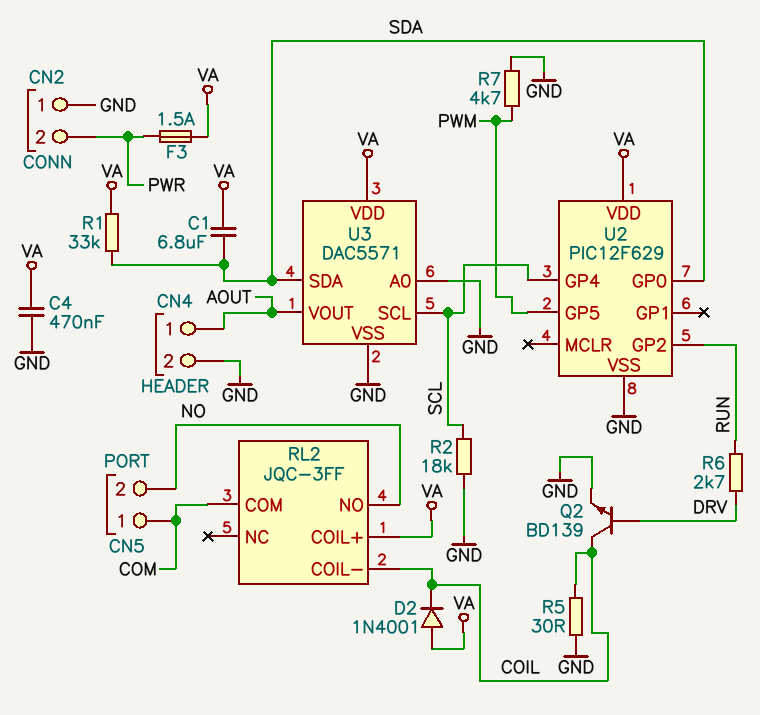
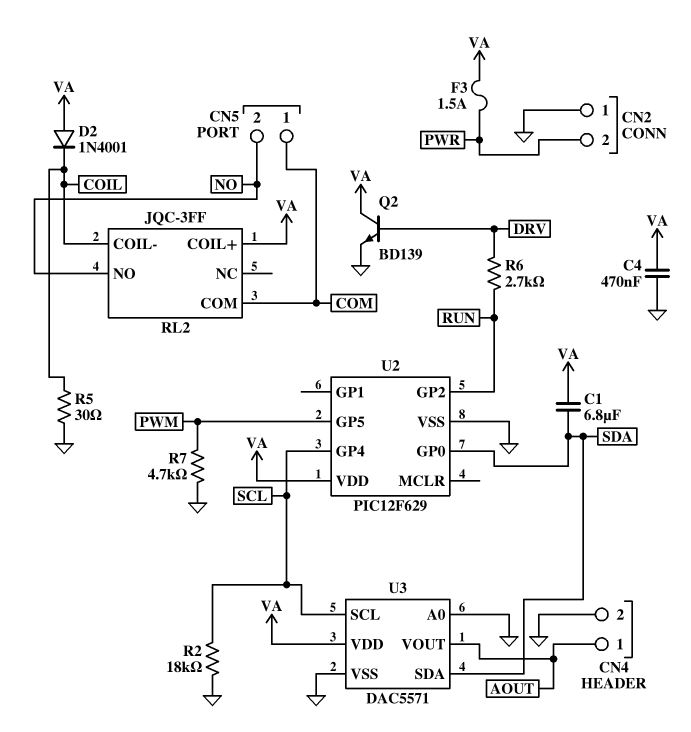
Q2: NPN BD139 (B DRV, C COIL, E GND) -> NPN BD139 (B DRV, C VA, E GND)
R1: 33k (SDA, VA) -> none

